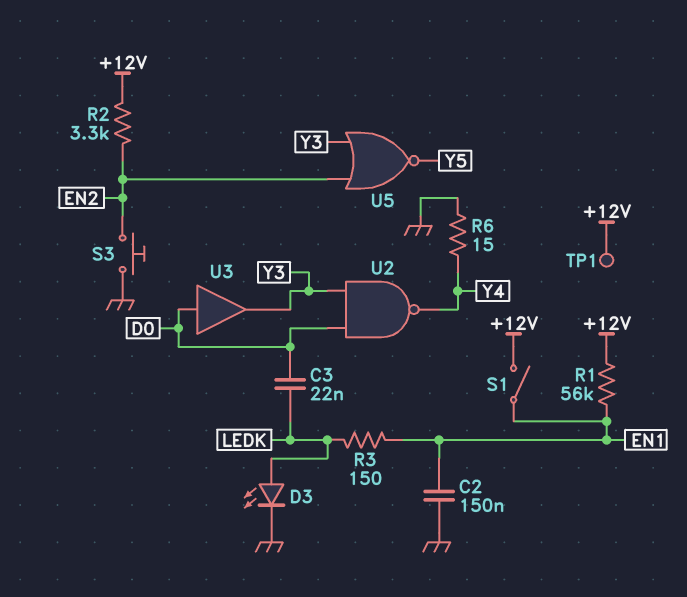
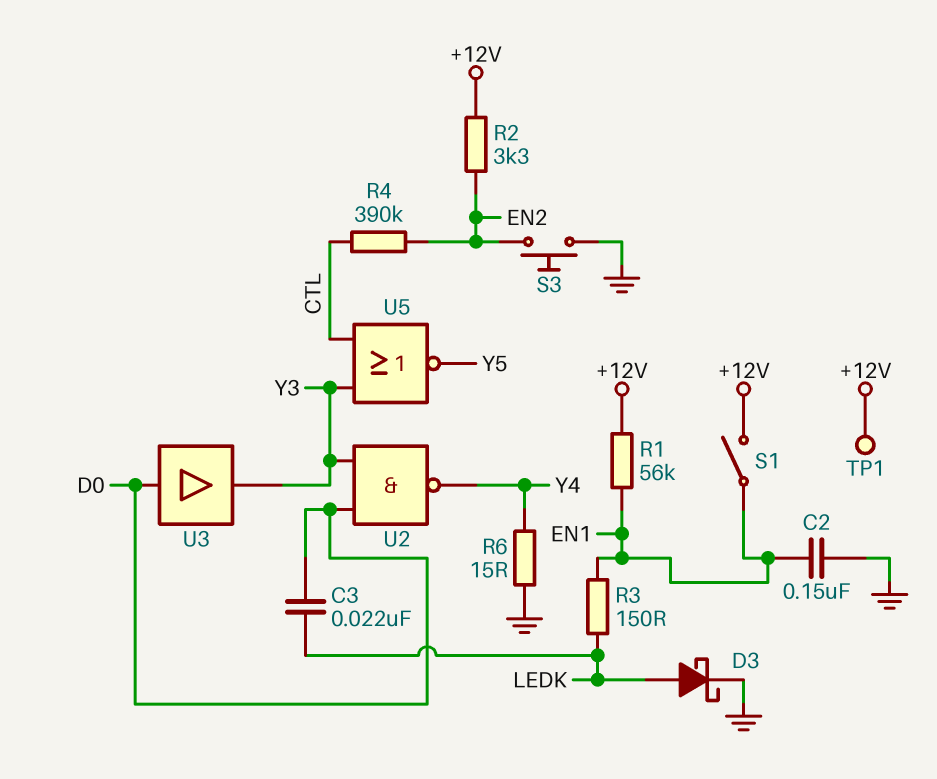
D3: LED (A LEDK, K GND) -> schottky (A LEDK, K GND)
R4: none -> 390k (CTL, EN2)
U5: NOR (in EN2, in Y3, out Y5) -> NOR (in CTL, in Y3, out Y5)

